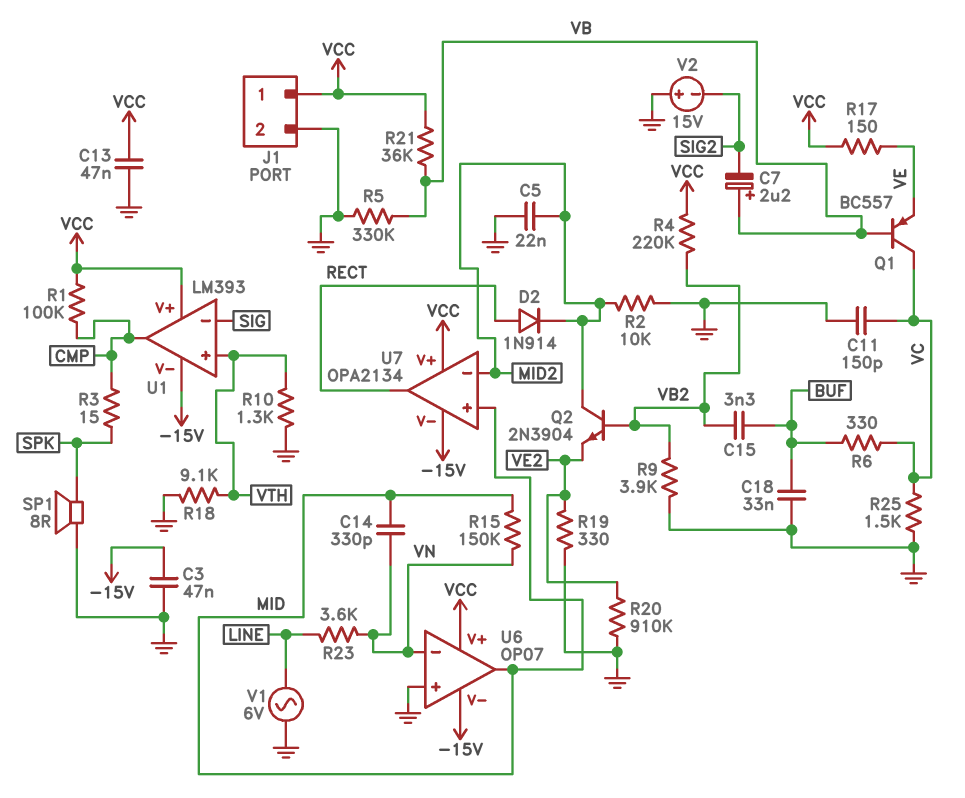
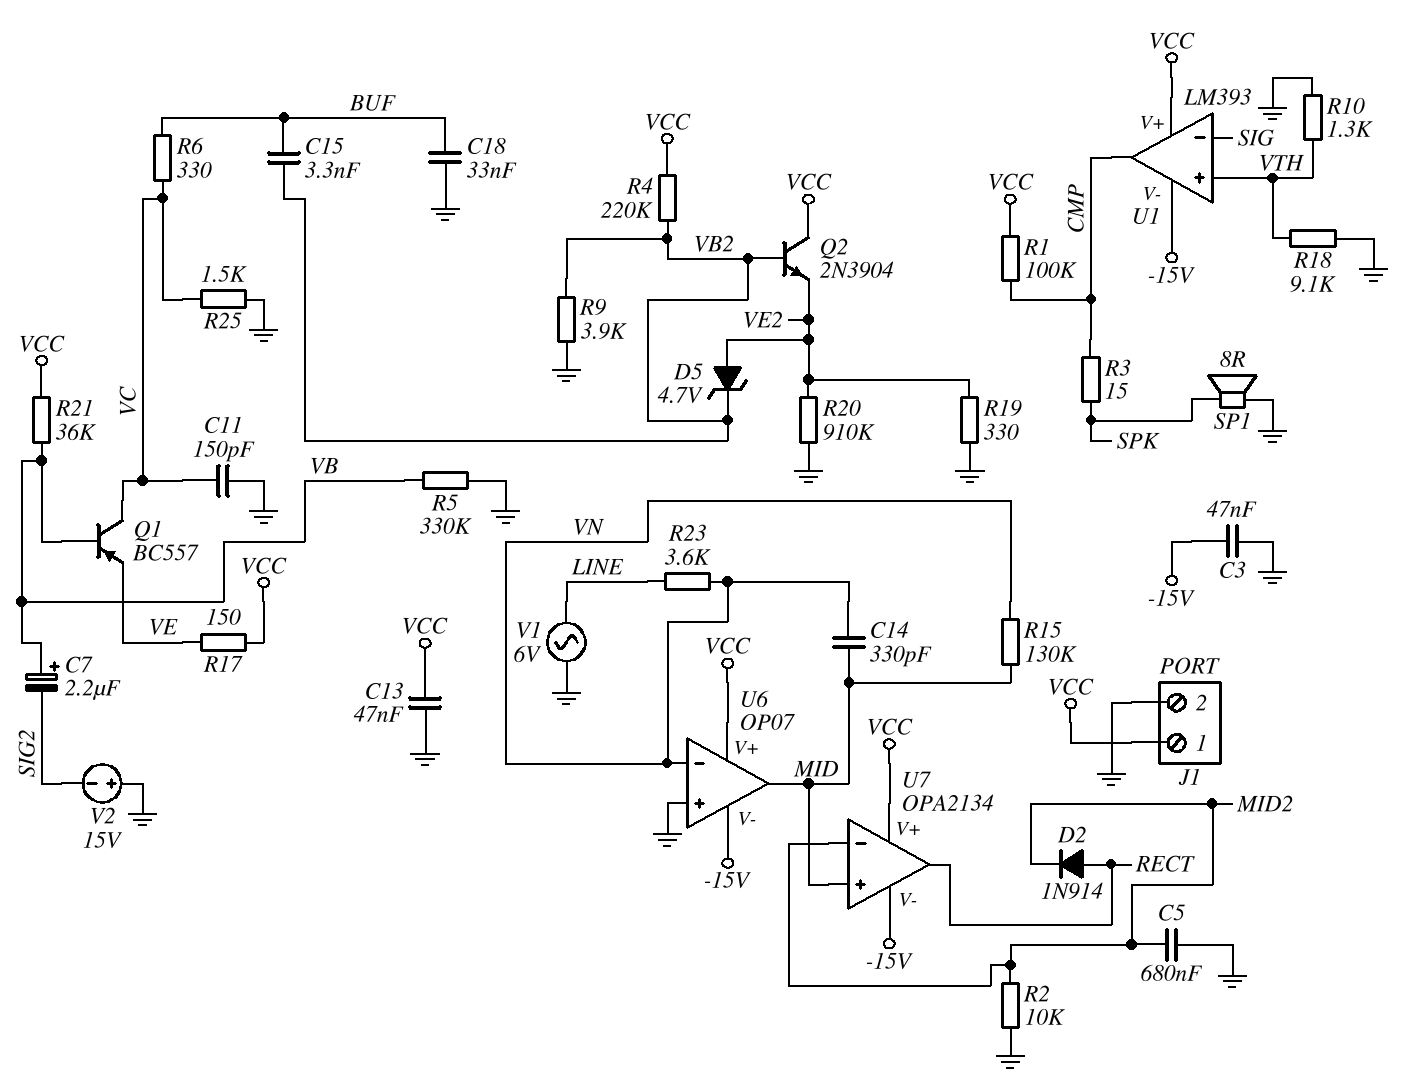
C5: 22nF (GND, MID2) -> 680nF (GND, MID2)
D5: none -> zener 4.7V (A VE2, K VB2)
Q2: NPN 2N3904 (B VB2, C MID2, E VE2) -> NPN 2N3904 (B VB2, C VCC, E VE2)
R15: 150k (MID, VN) -> 130k (MID, VN)

